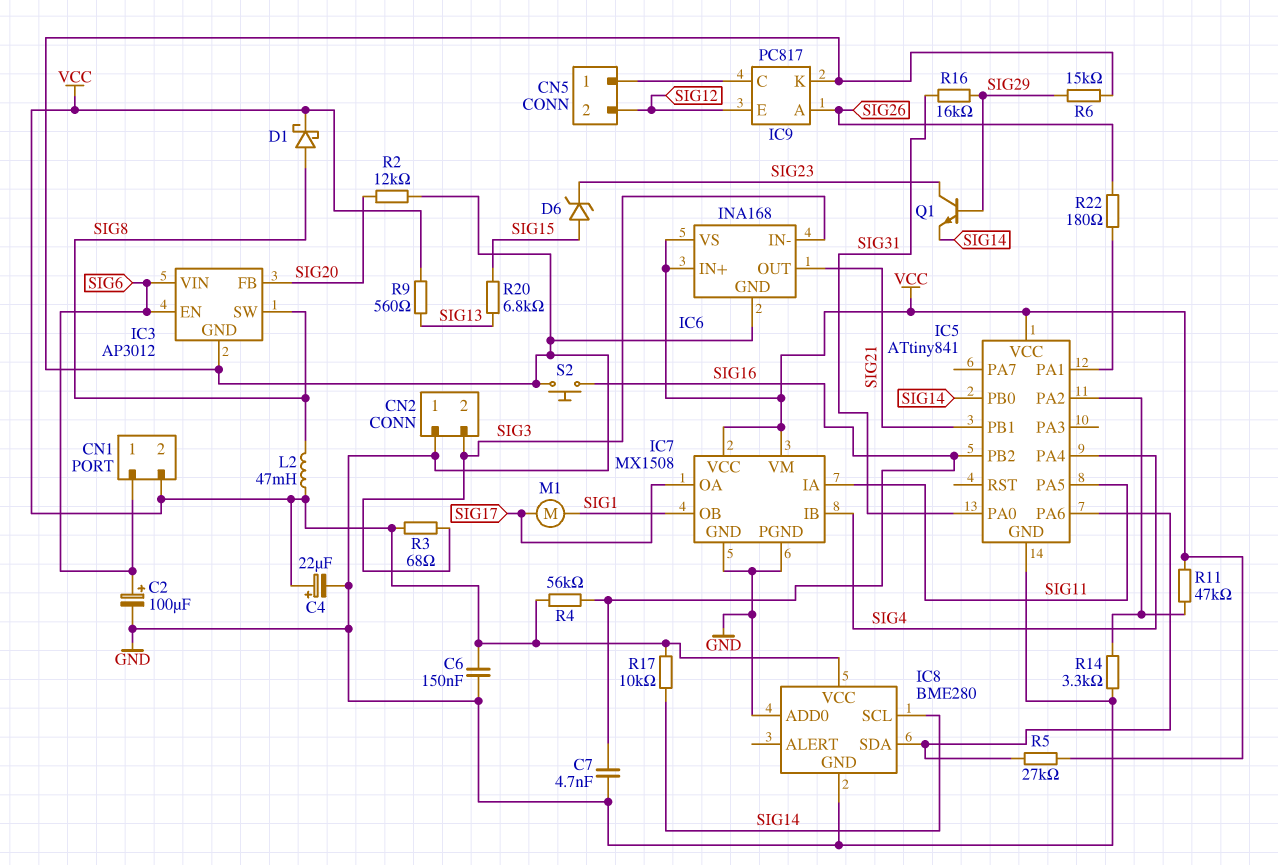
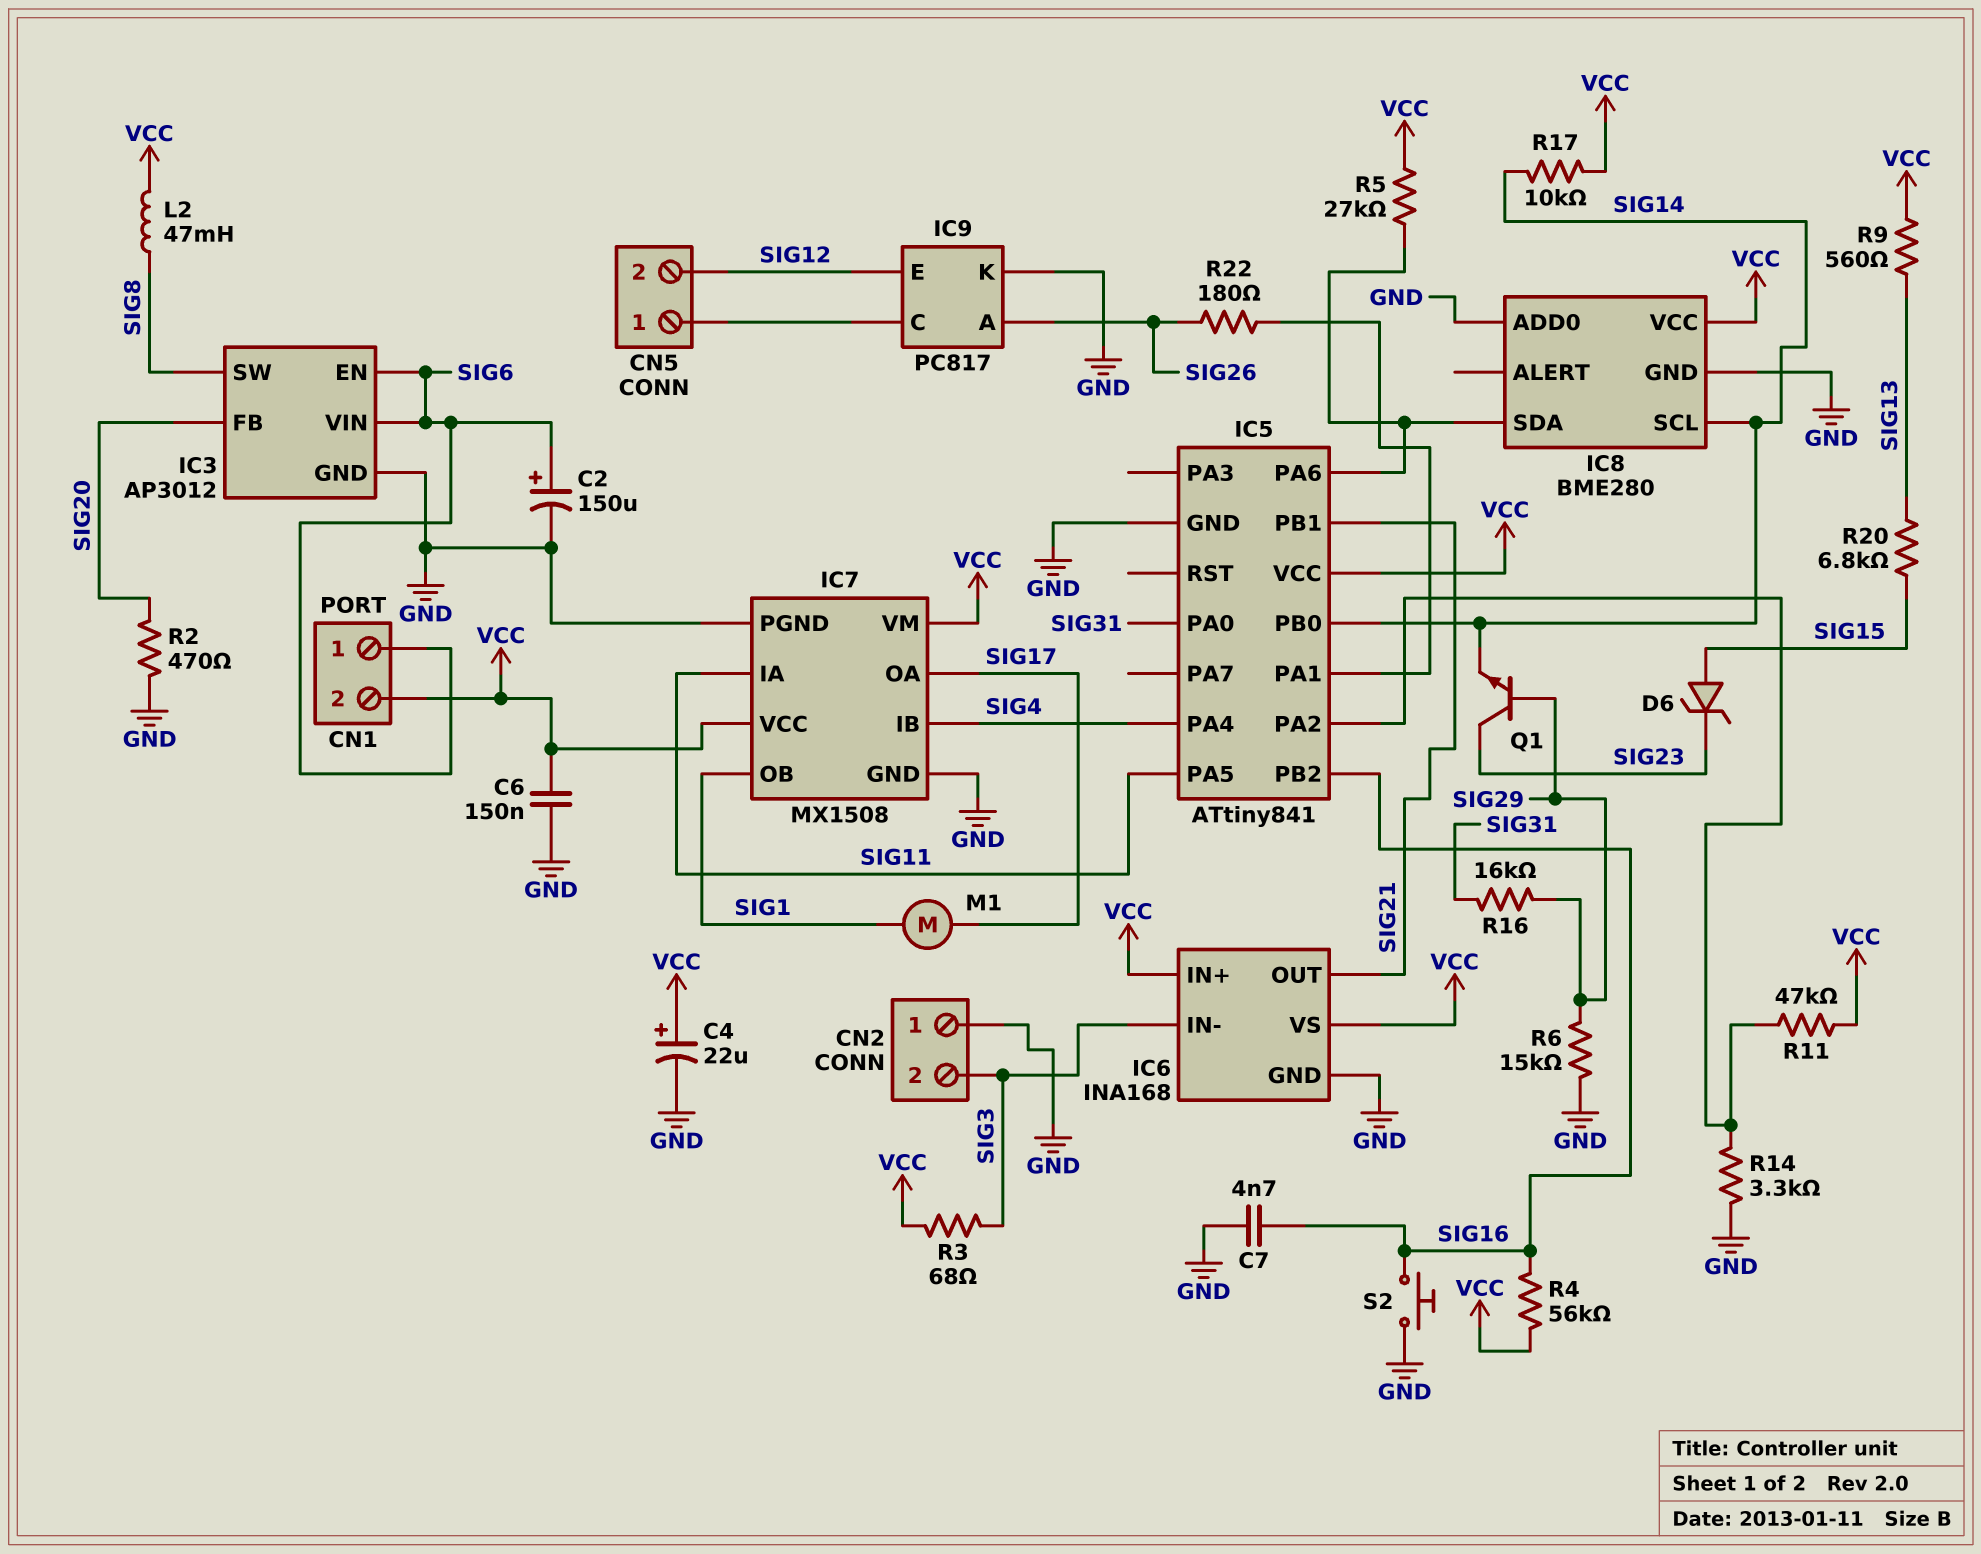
C2: 100uF (plus SIG6, minus GND) -> 150uF (plus SIG6, minus GND)
D1: schottky (A SIG8, K VCC) -> none
R2: 12k (GND, SIG20) -> 470 (GND, SIG20)

